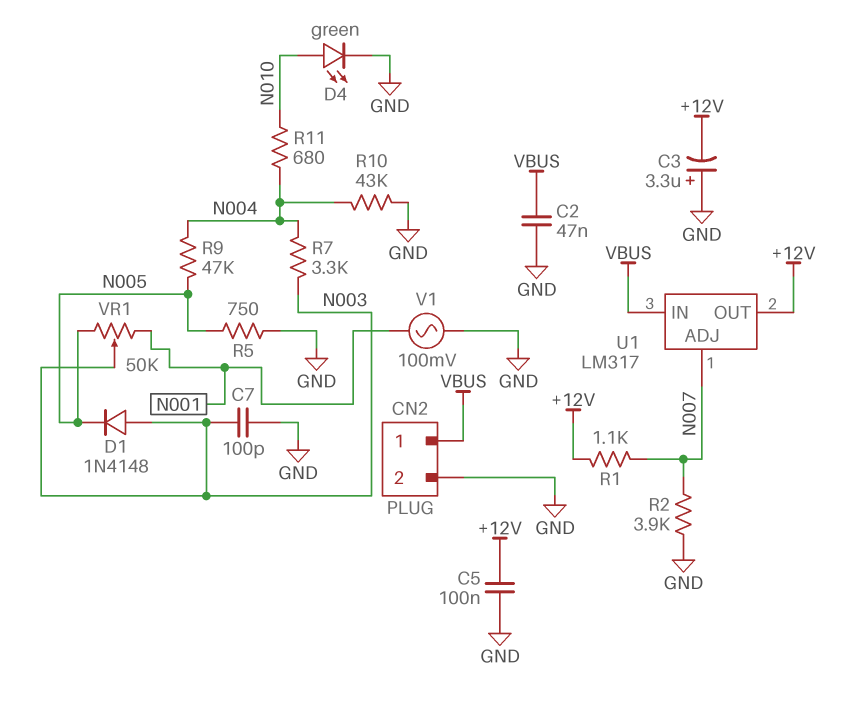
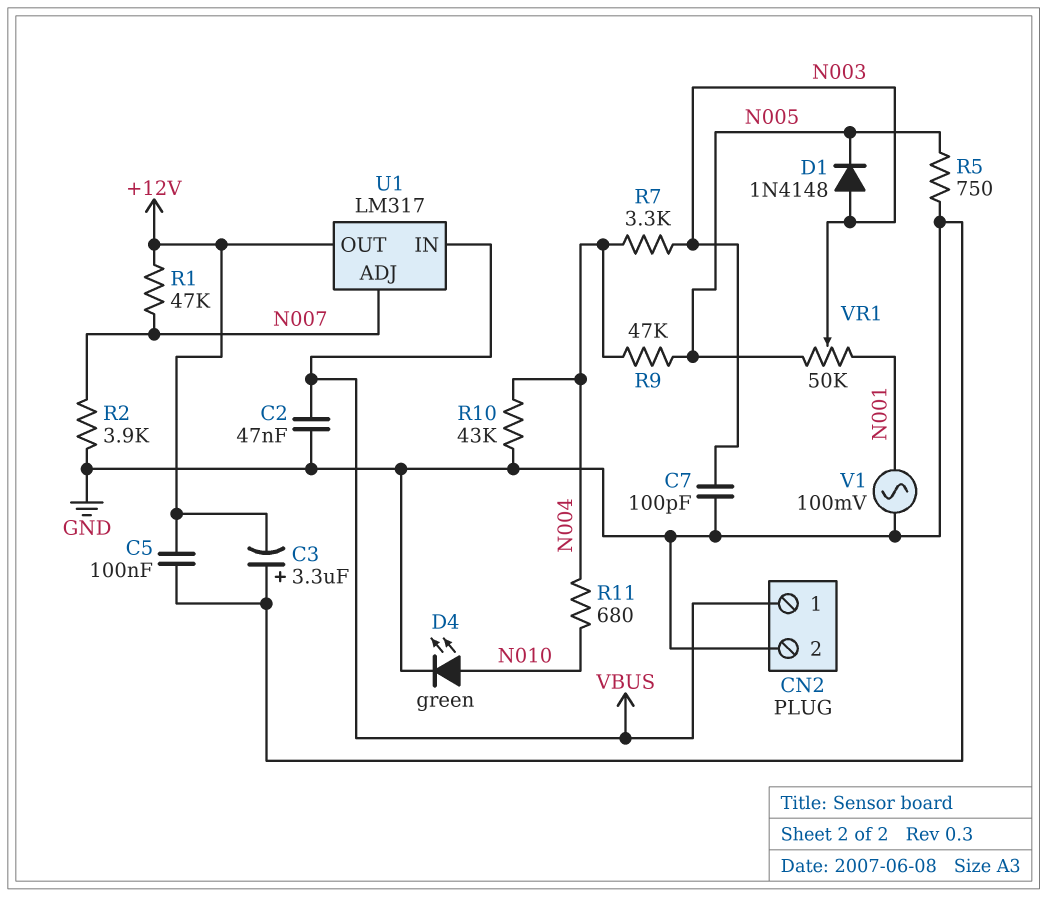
R1: 1.1k (+12V, N007) -> 47k (+12V, N007)

